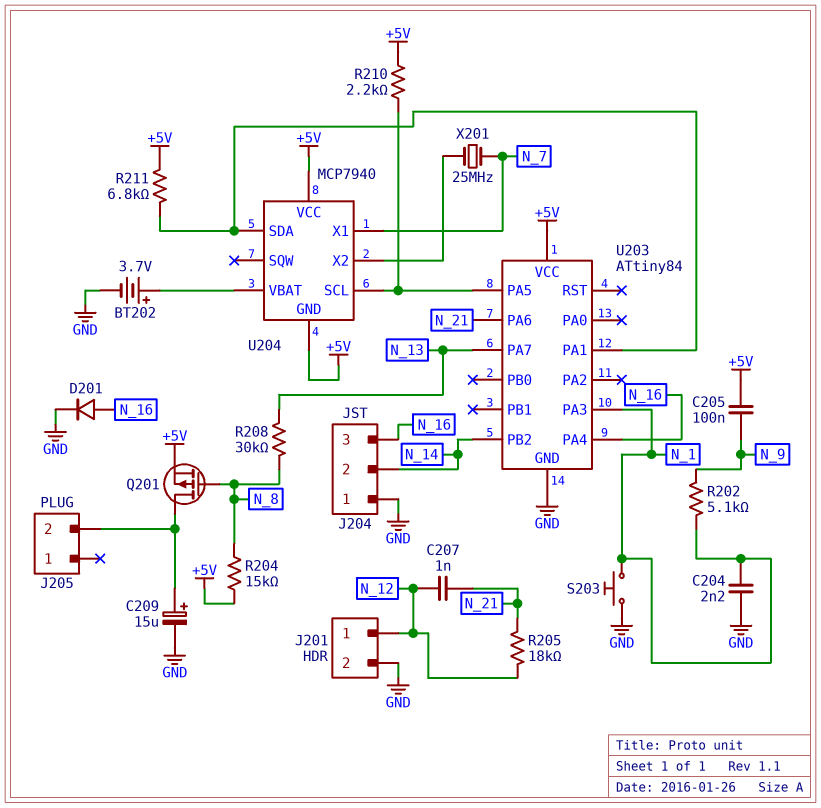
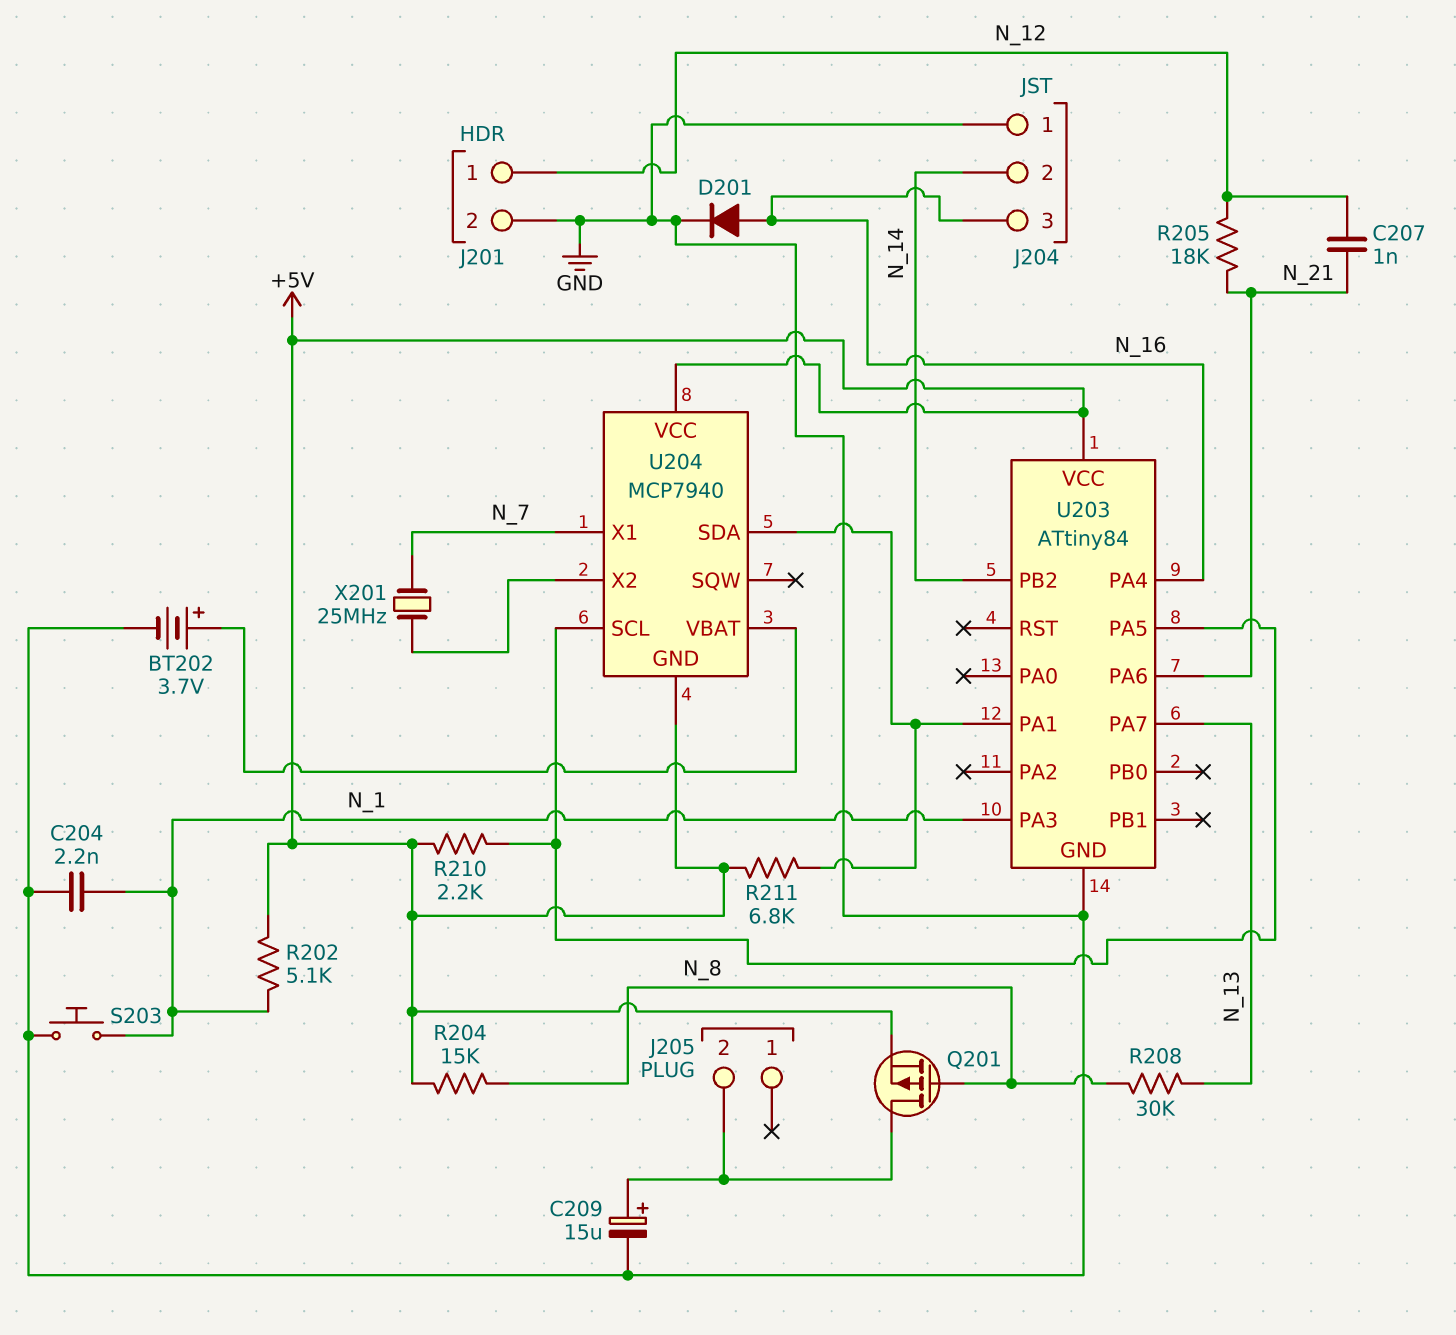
C205: 100nF (+5V, N_9) -> none
R202: 5.1k (N_1, N_9) -> 5.1k (+5V, N_1)

